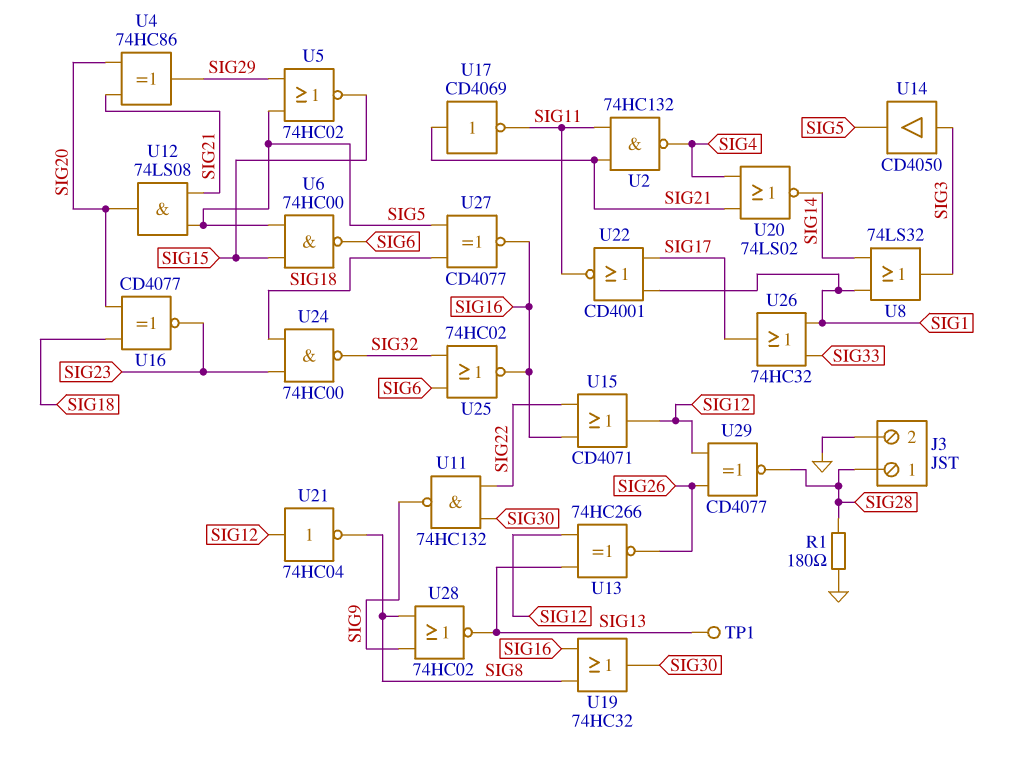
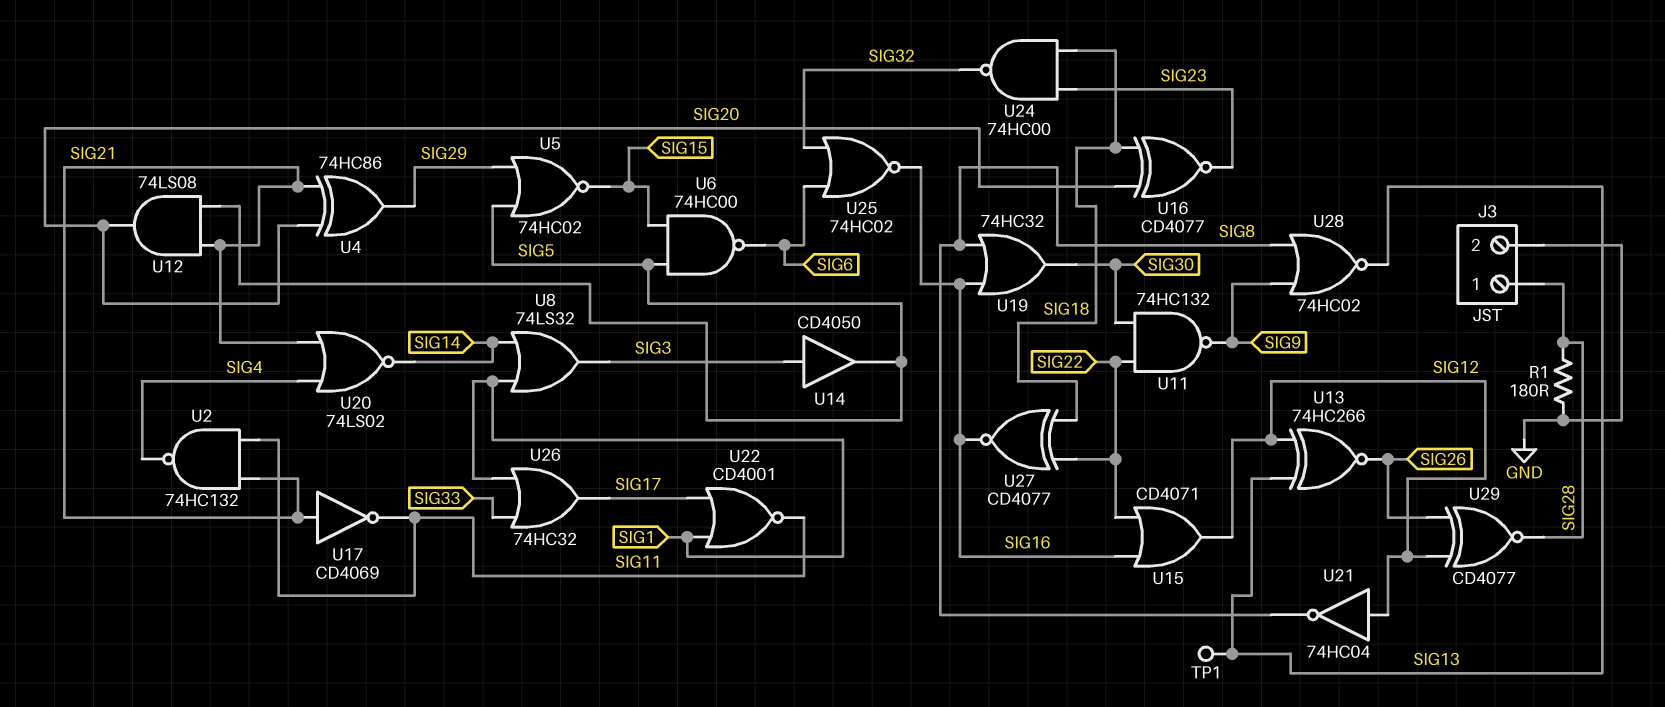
U27: XNOR CD4077 (in SIG5, in SIG18, out SIG16) -> XNOR CD4077 (in SIG18, in SIG22, out SIG16)

